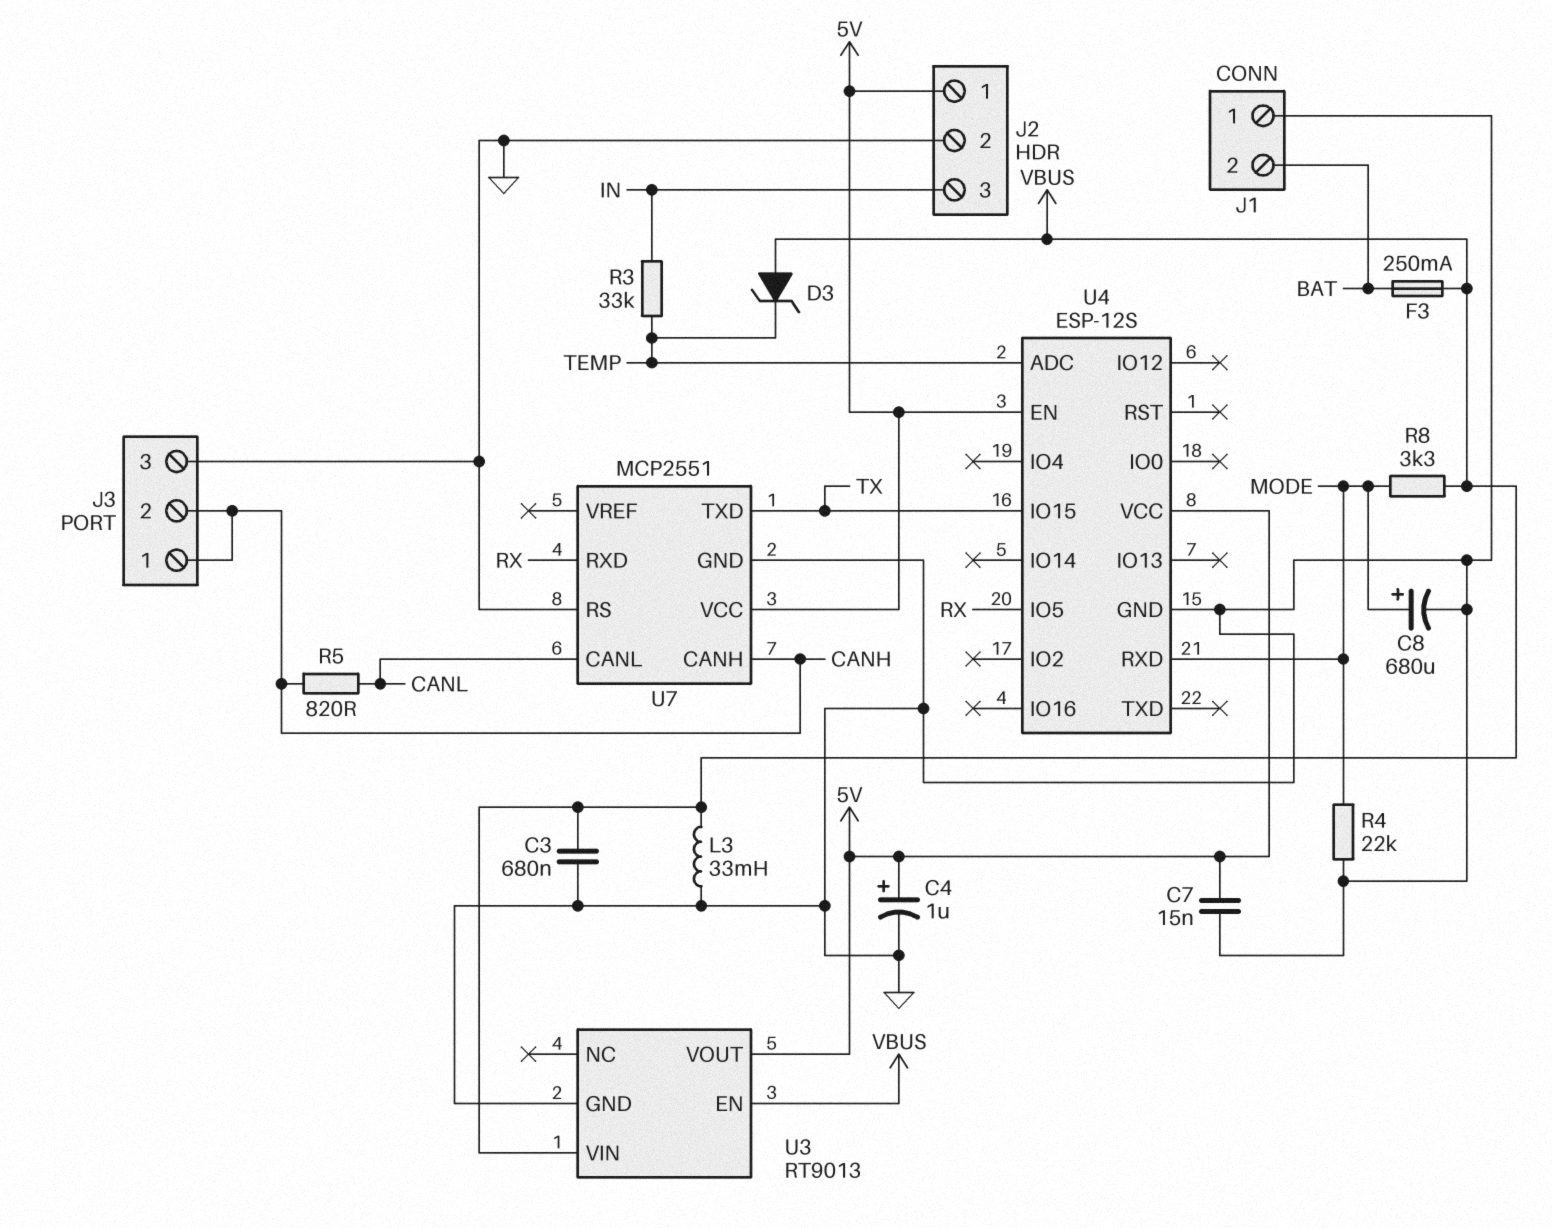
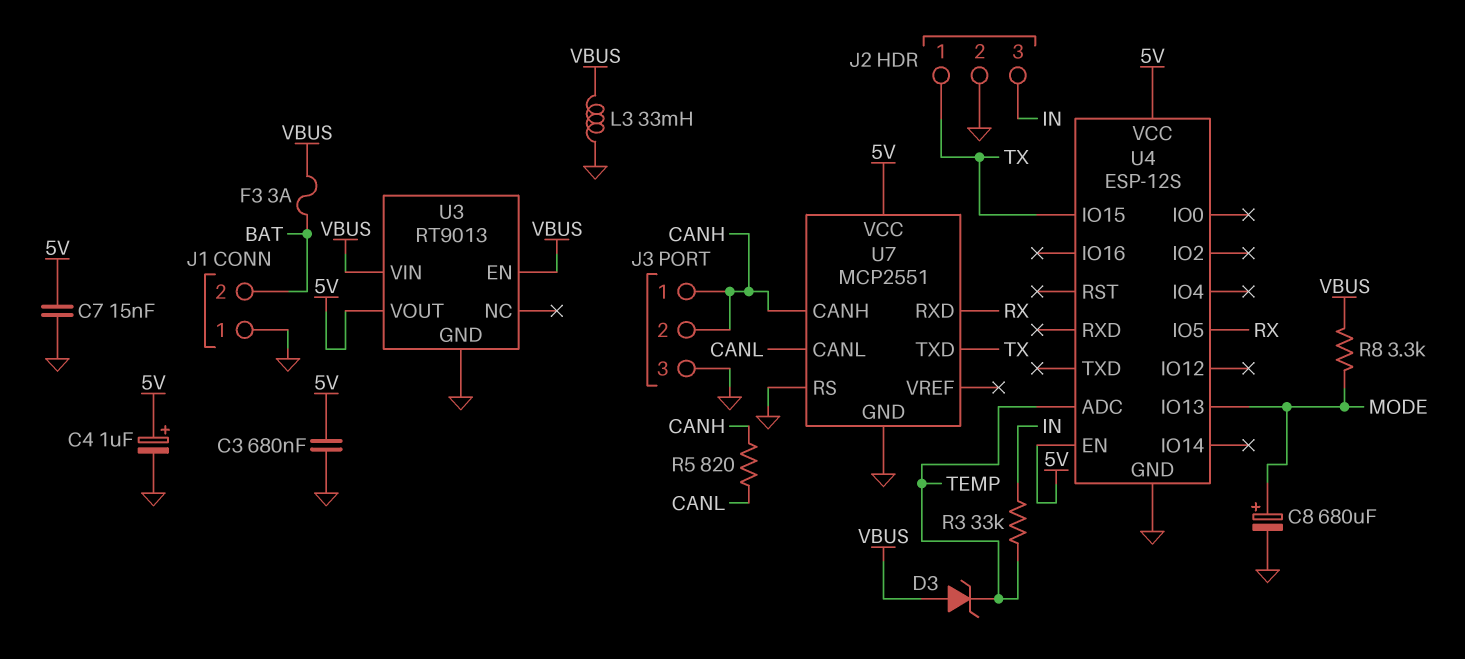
C3: 680nF (GND, VBUS) -> 680nF (5V, GND)
F3: 250mA (BAT, VBUS) -> 3A (BAT, VBUS)
J2 pin 1: 5V -> TX
R4: 22k (GND, MODE) -> none
U4 pin IO13: none -> MODE
U4 pin RXD: MODE -> none

